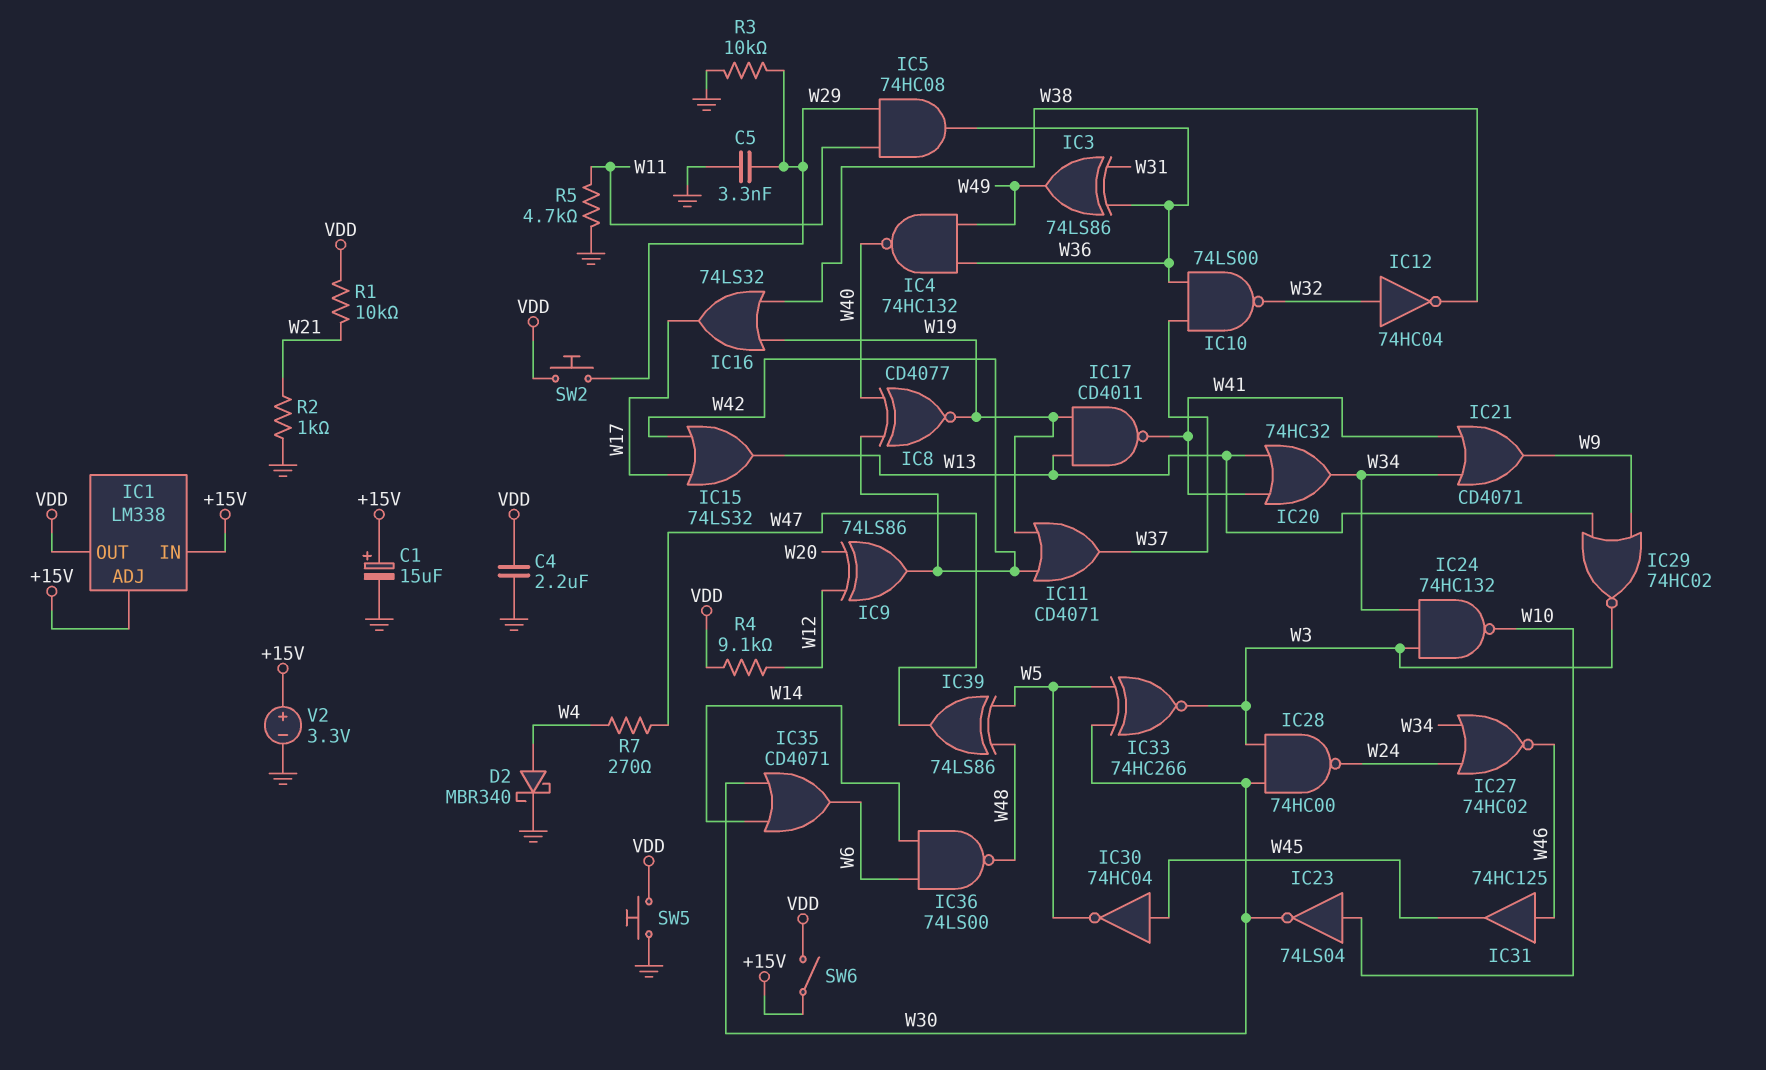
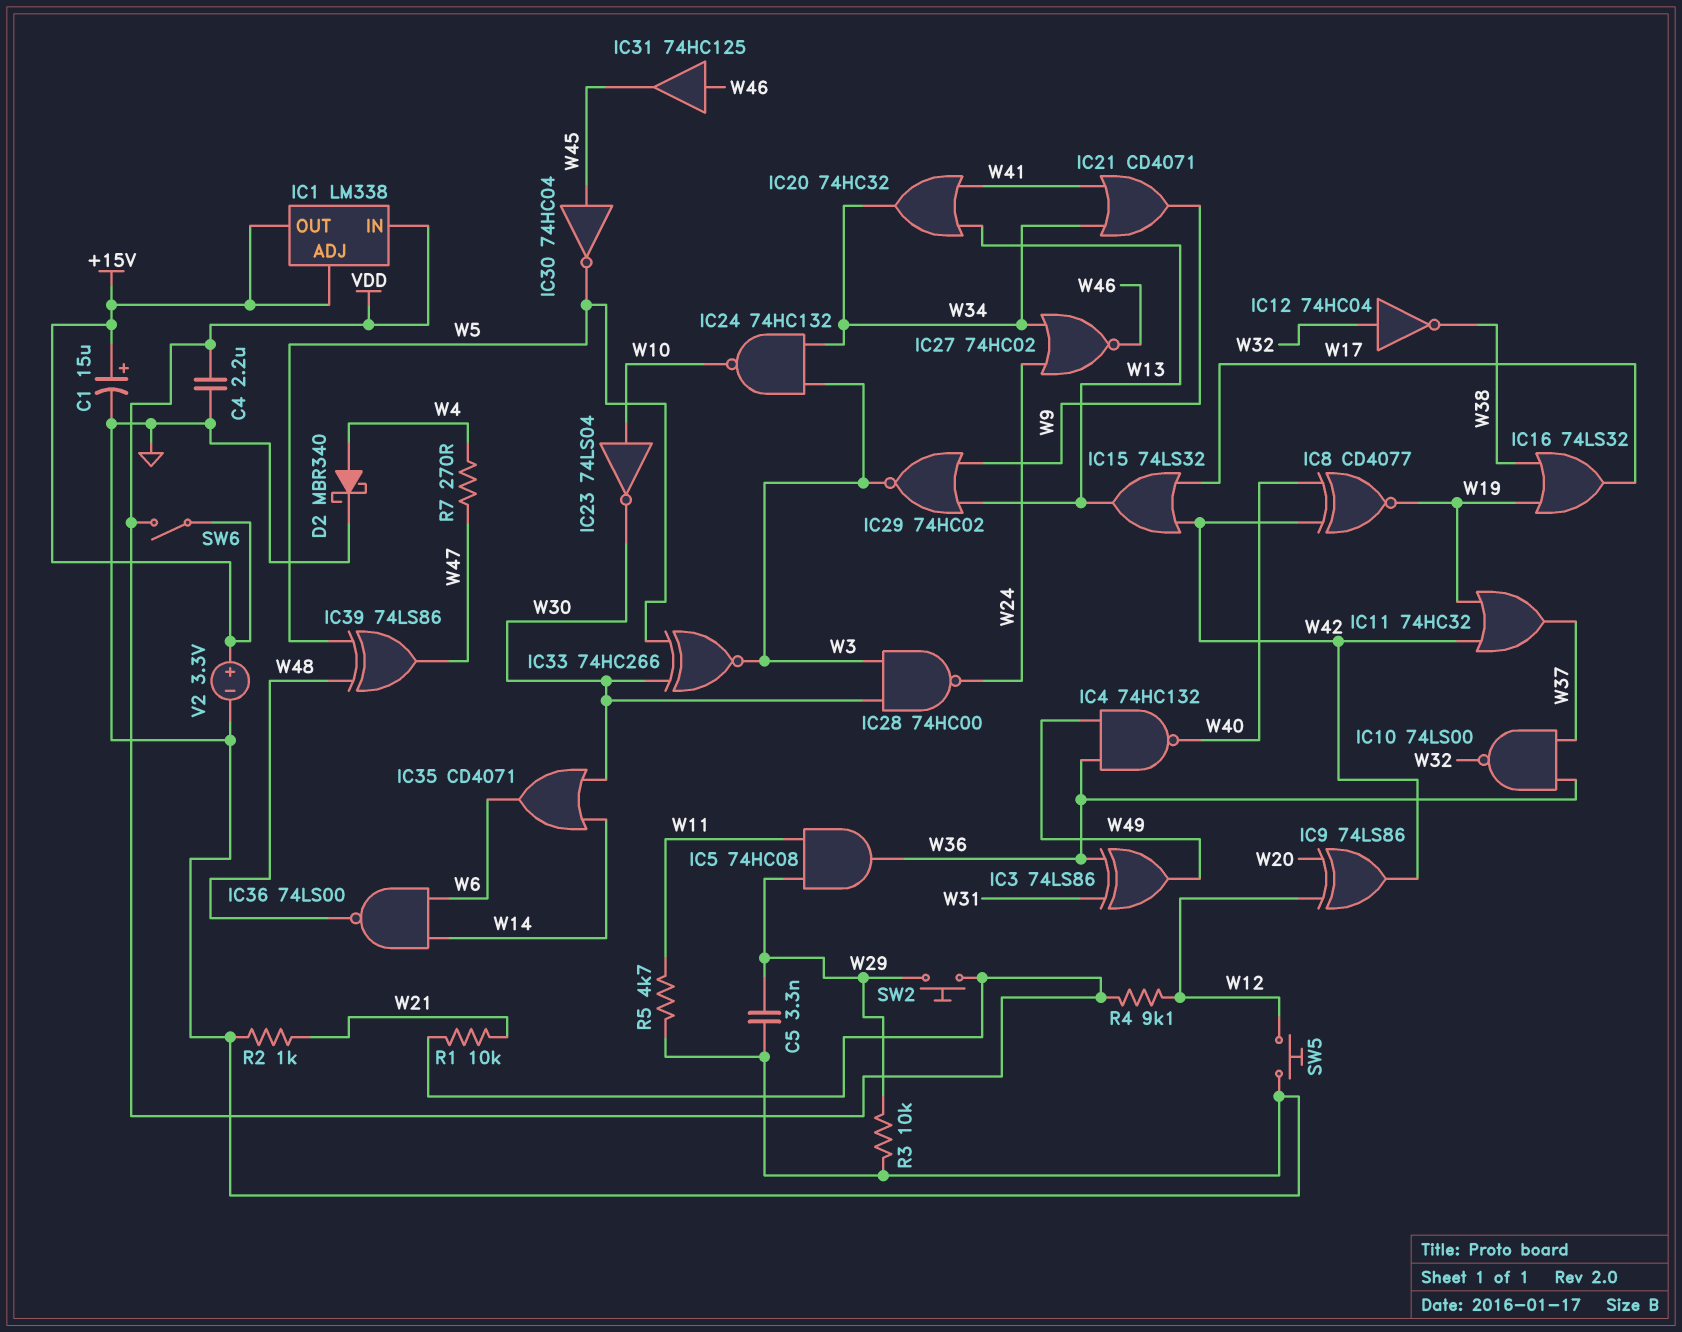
IC1 pin IN: +15V -> VDD
IC1 pin OUT: VDD -> +15V
IC11: OR CD4071 (in W19, in W42, out W37) -> OR 74HC32 (in W19, in W42, out W37)
IC17: NAND CD4011 (in W13, in W19, out W41) -> none
SW5: button (GND, VDD) -> button (GND, W12)

